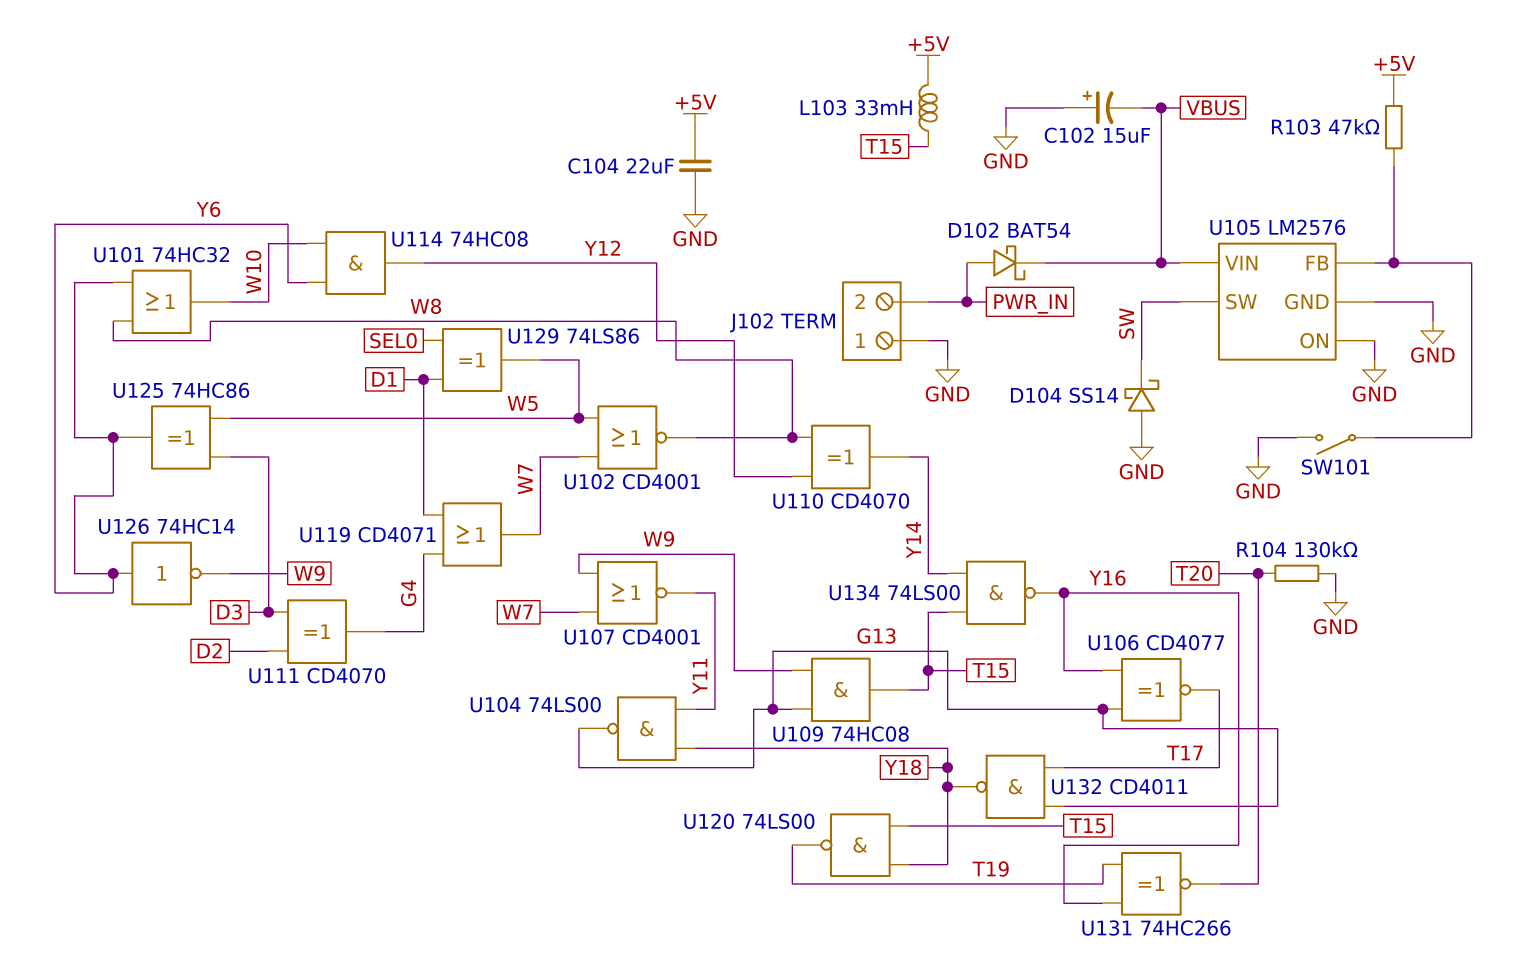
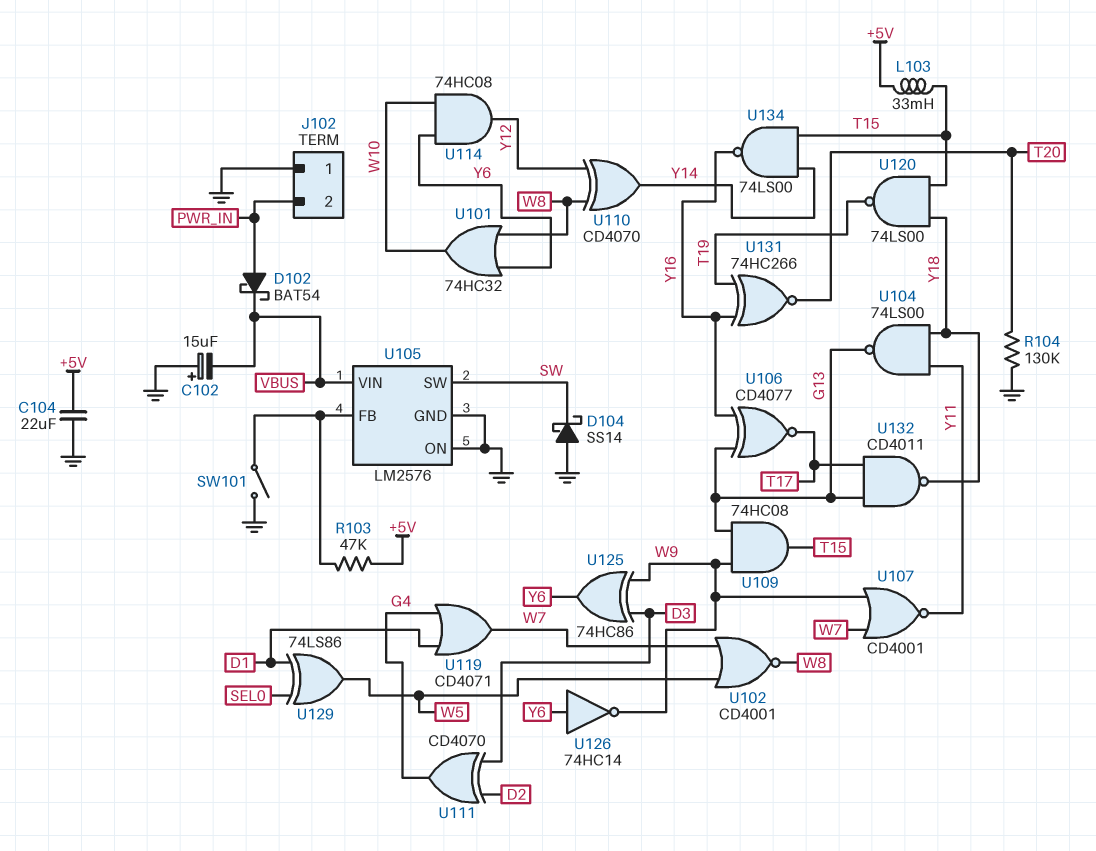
U125: XOR 74HC86 (in D3, in W5, out Y6) -> XOR 74HC86 (in D3, in W9, out Y6)

